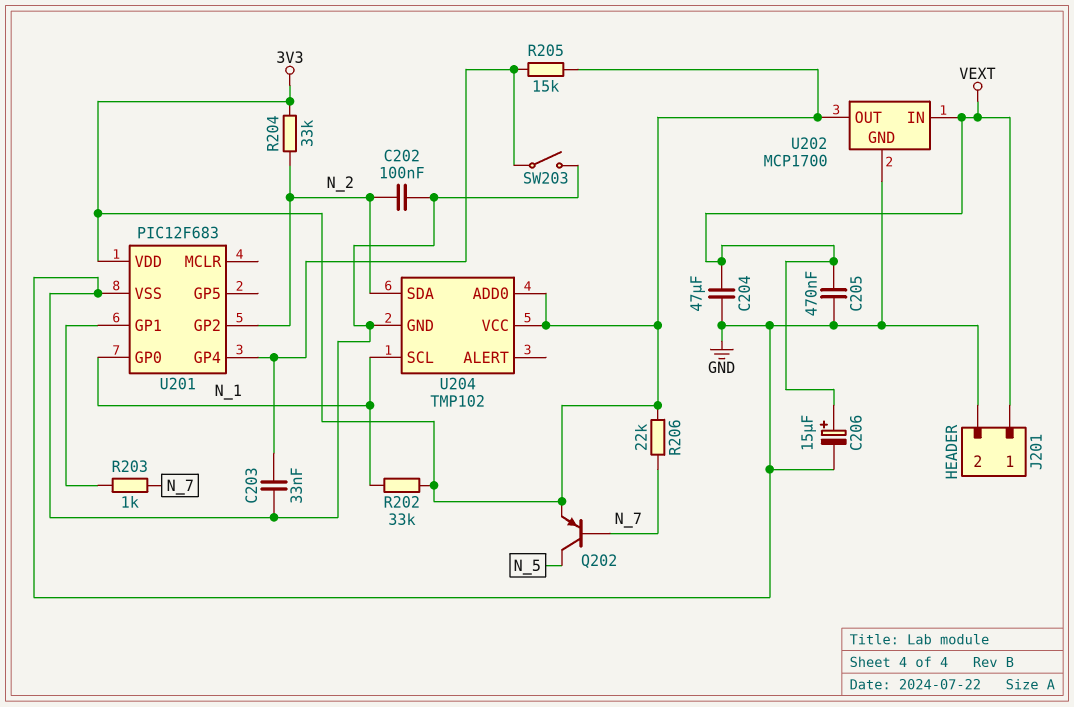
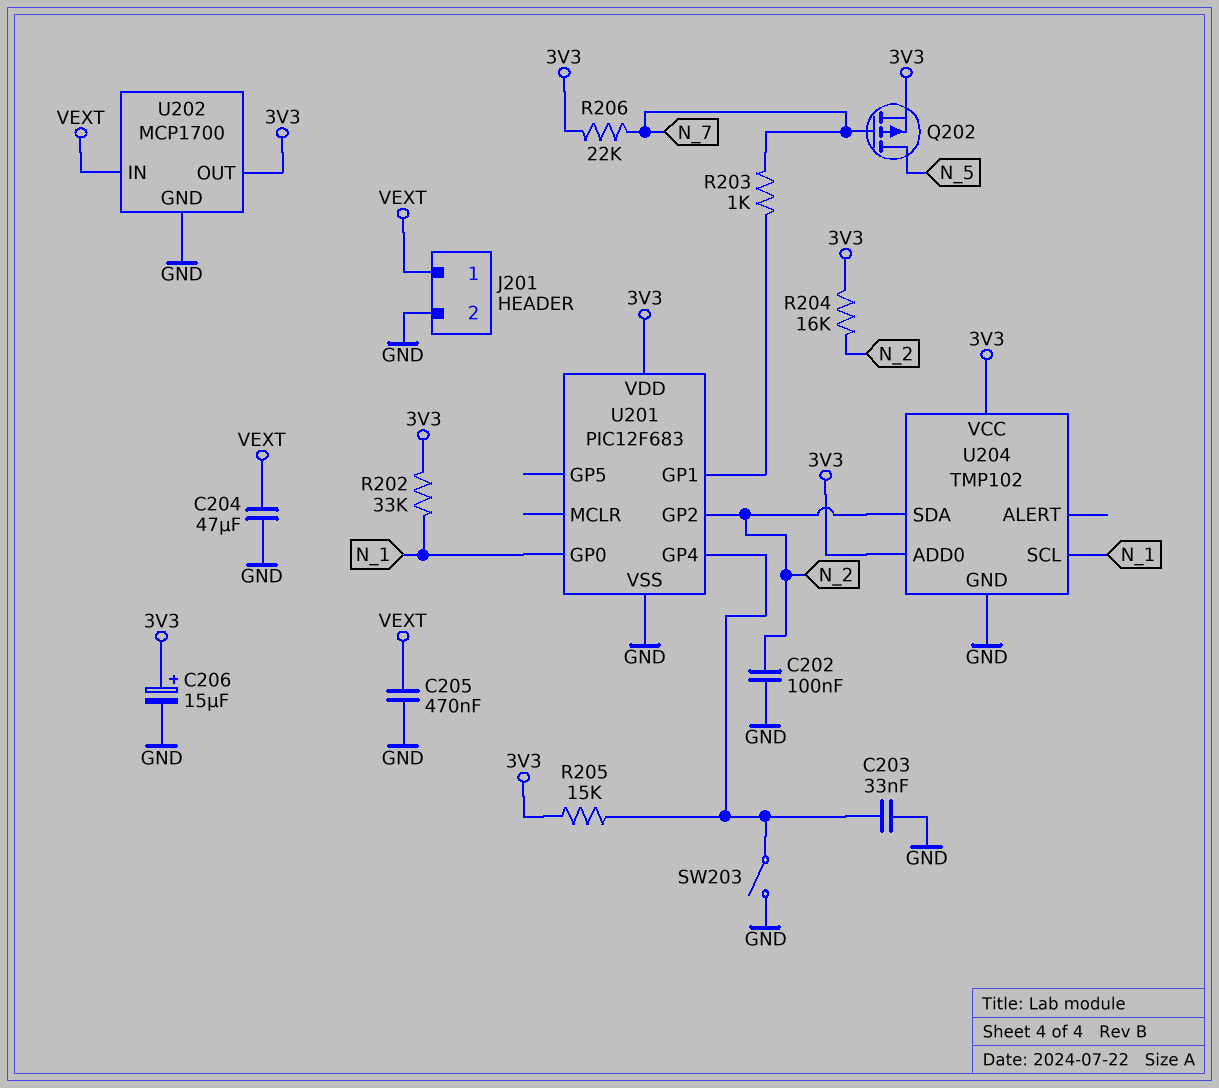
C206: 15uF (plus VEXT, minus GND) -> 15uF (plus 3V3, minus GND)
Q202: PNP (B N_7, C N_5, E 3V3) -> PMOS (G N_7, D N_5, S 3V3)
R204: 33k (3V3, N_2) -> 16k (3V3, N_2)

